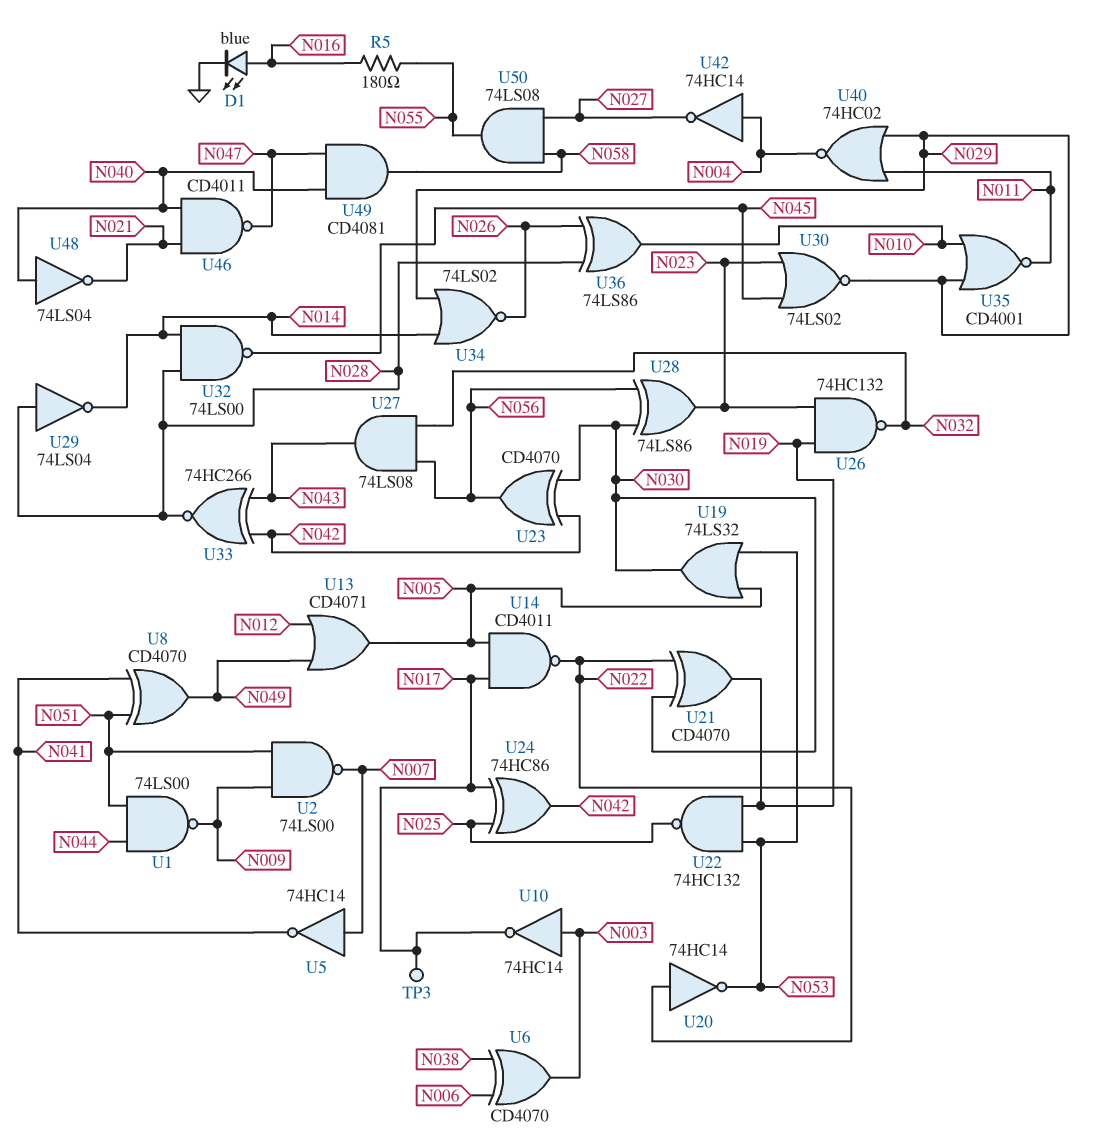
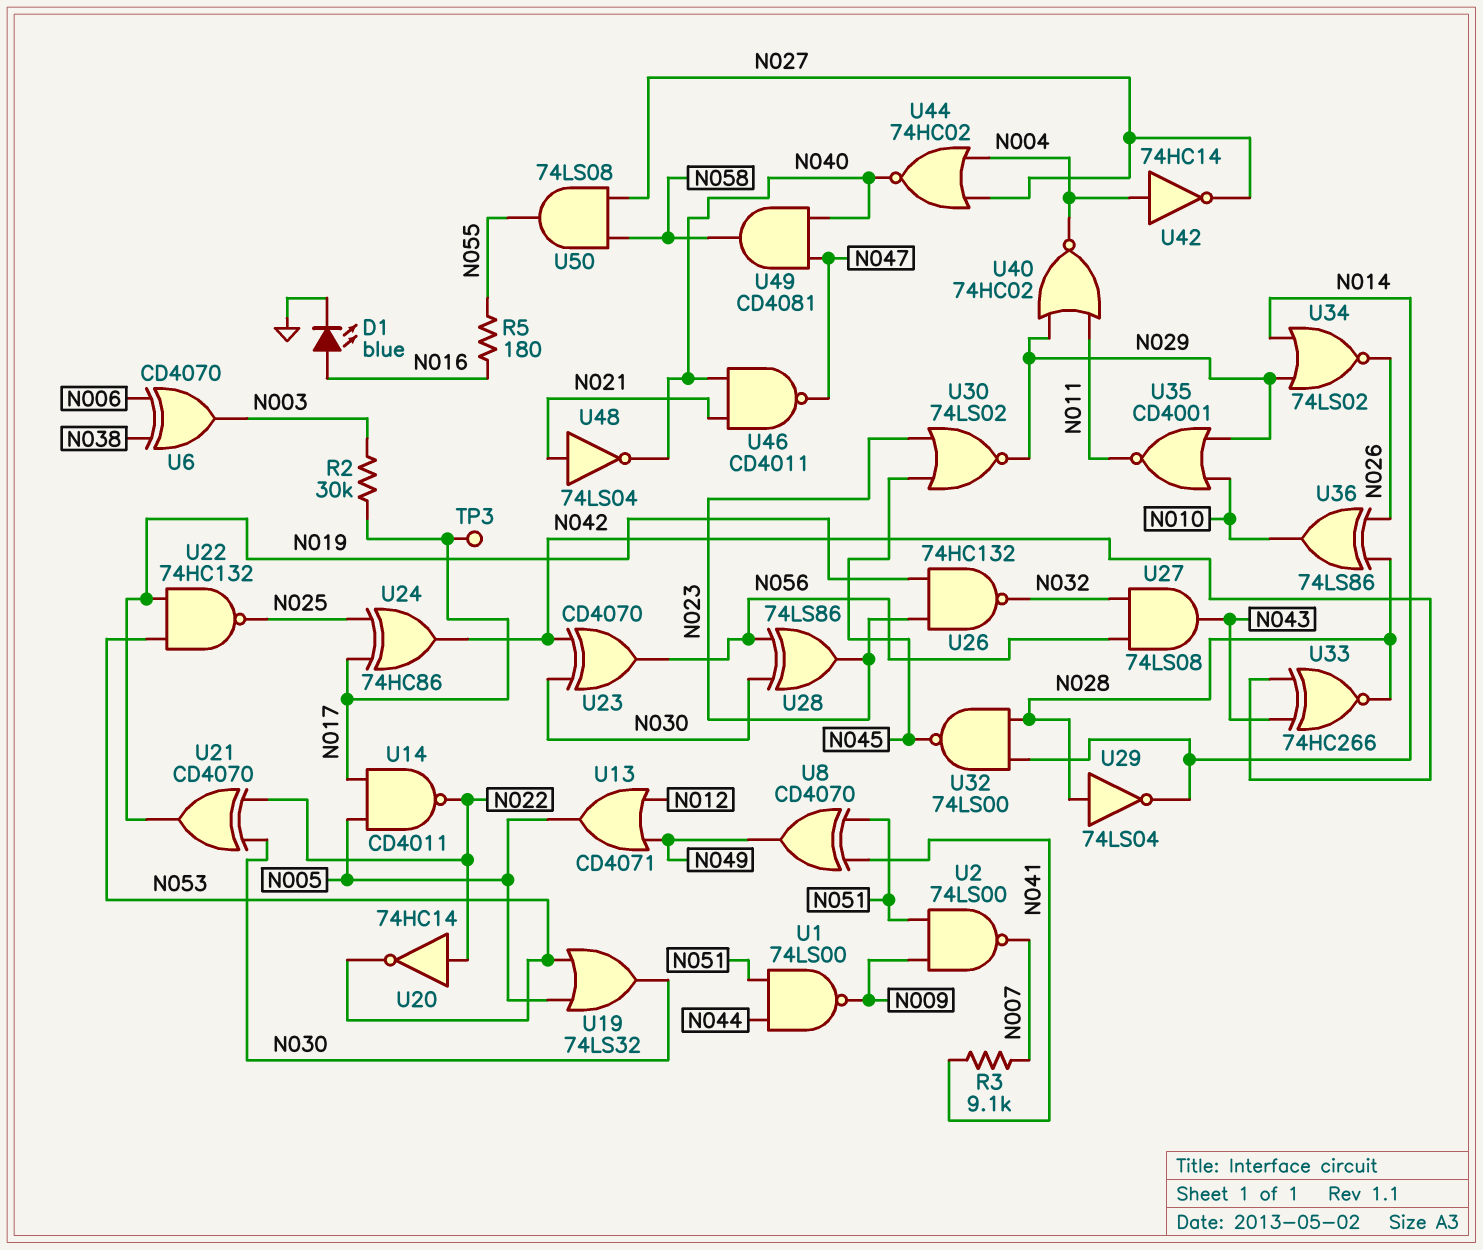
R2: none -> 30k (N003, N017)
R3: none -> 9.1k (N007, N041)
U5: NOT 74HC14 (in N007, out N041) -> none
U10: NOT 74HC14 (in N003, out N017) -> none
U44: none -> NOR 74HC02 (in N004, in N027, out N040)
U48: NOT 74LS04 (in N040, out N021) -> NOT 74LS04 (in N021, out N040)

